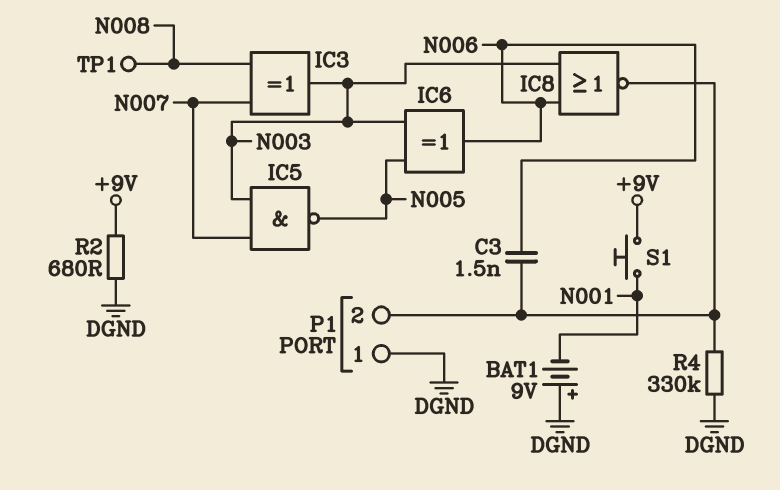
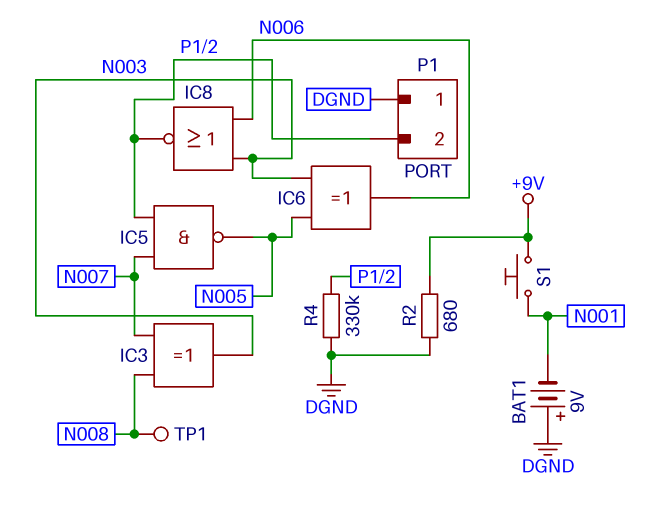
C3: 1.5nF (N006, P1/2) -> none
IC5: NAND (in N003, in N007, out N005) -> NAND (in N007, in P1/2, out N005)

